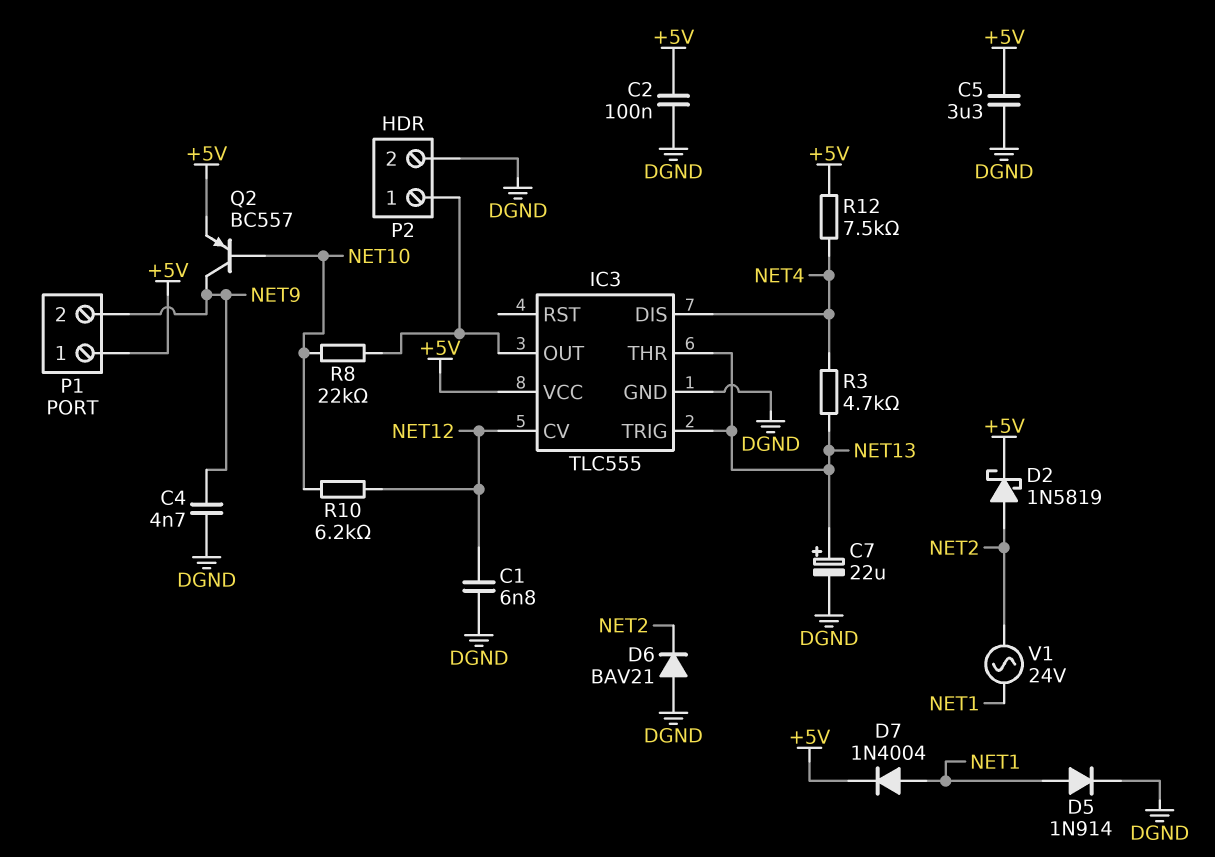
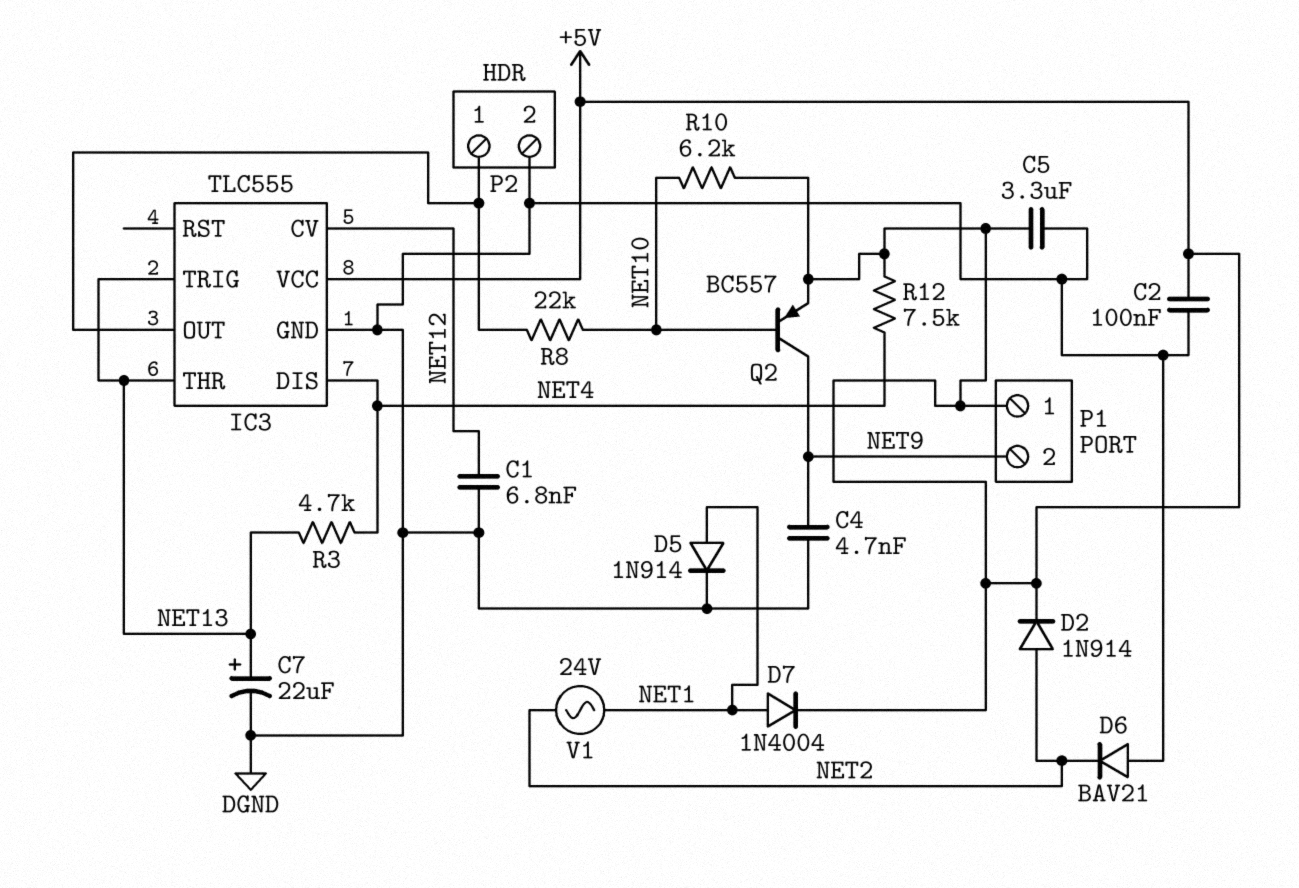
D2: schottky 1N5819 (A NET2, K +5V) -> diode 1N914 (A NET2, K +5V)
R10: 6.2k (NET10, NET12) -> 6.2k (+5V, NET10)

